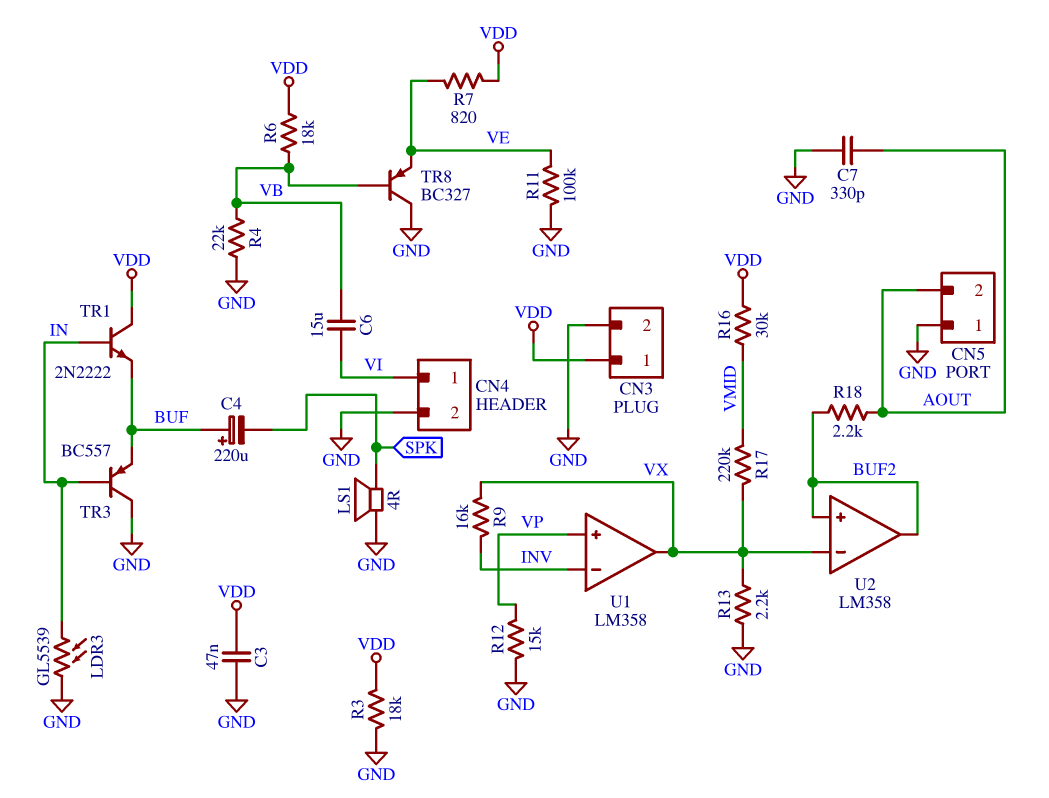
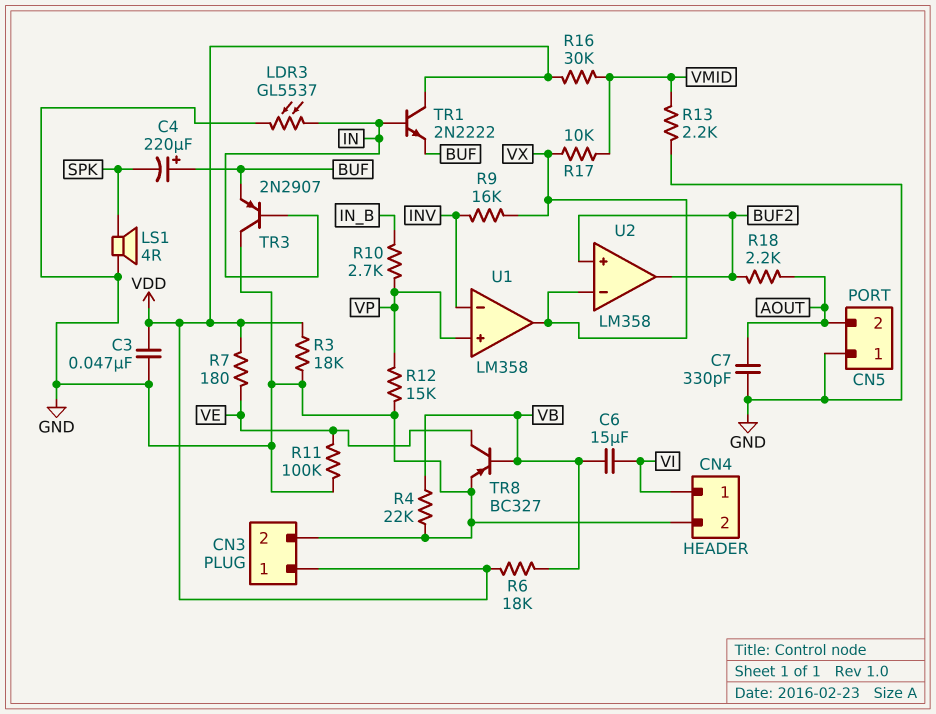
LDR3: GL5539 (GND, IN) -> GL5537 (GND, IN)
R7: 820 (VDD, VE) -> 180 (VDD, VE)
R10: none -> 2.7k (IN_B, VP)
R13: 2.2k (GND, VX) -> 2.2k (GND, VMID)
R17: 220k (VMID, VX) -> 10k (VMID, VX)
TR3: PNP BC557 (B IN, C GND, E BUF) -> PNP 2N2907 (B IN, C GND, E BUF)
TR8: PNP BC327 (B VB, C GND, E VE) -> PNP BC327 (B VB, C VE, E GND)

